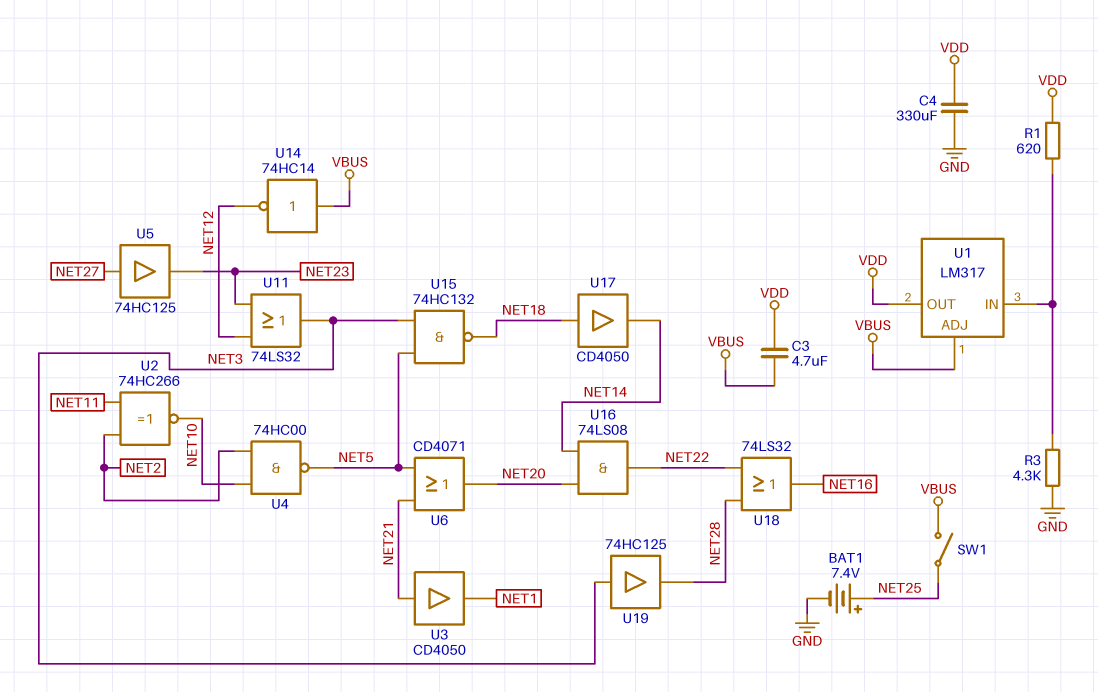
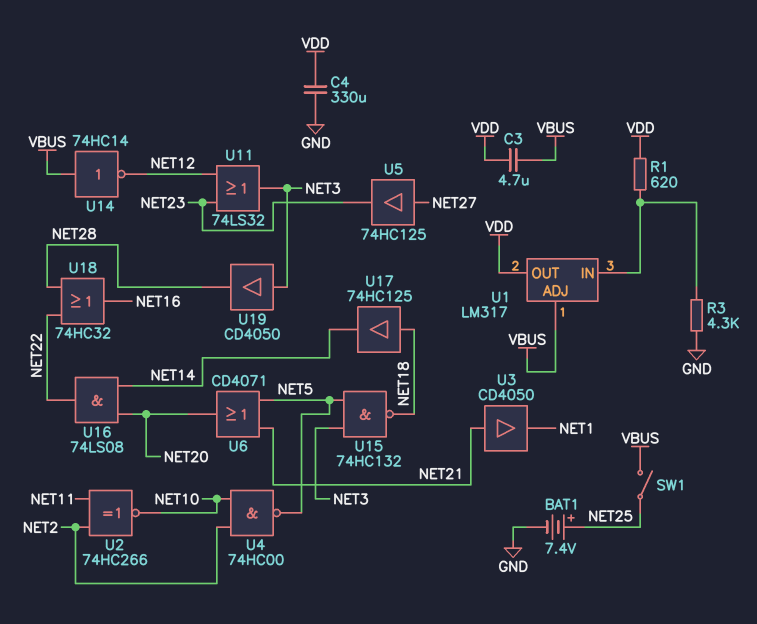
U17: buffer CD4050 (in NET18, out NET14) -> buffer 74HC125 (in NET18, out NET14)
U18: OR 74LS32 (in NET22, in NET28, out NET16) -> OR 74HC32 (in NET22, in NET28, out NET16)
U19: buffer 74HC125 (in NET3, out NET28) -> buffer CD4050 (in NET3, out NET28)

